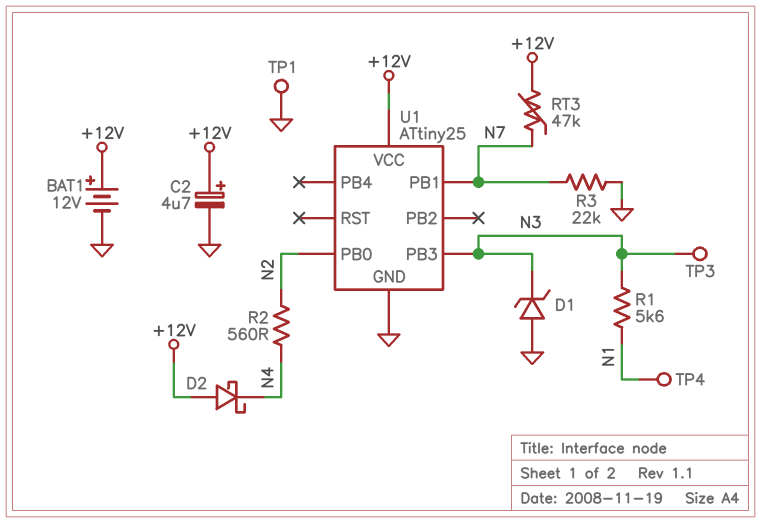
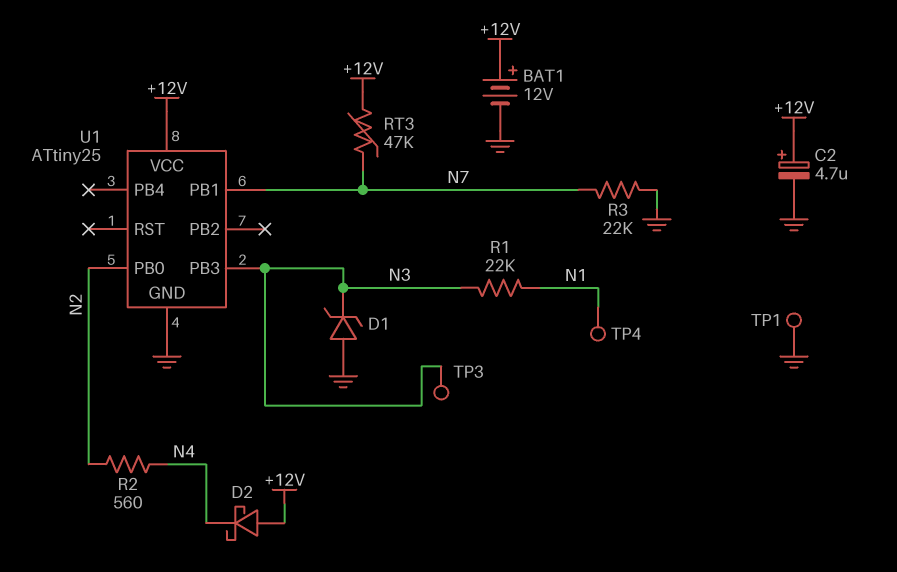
R1: 5.6k (N1, N3) -> 22k (N1, N3)

